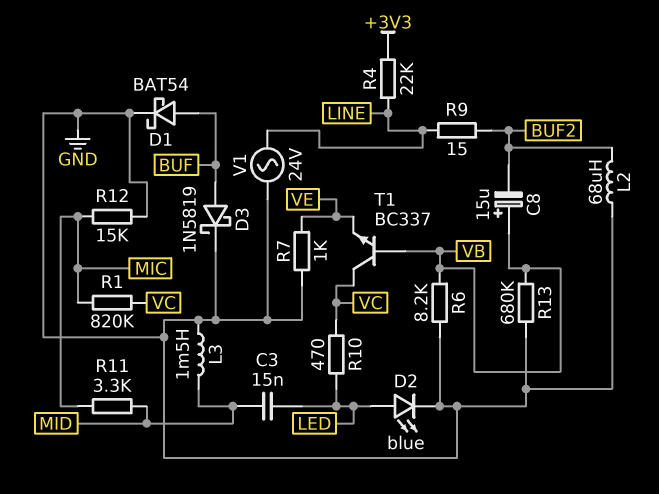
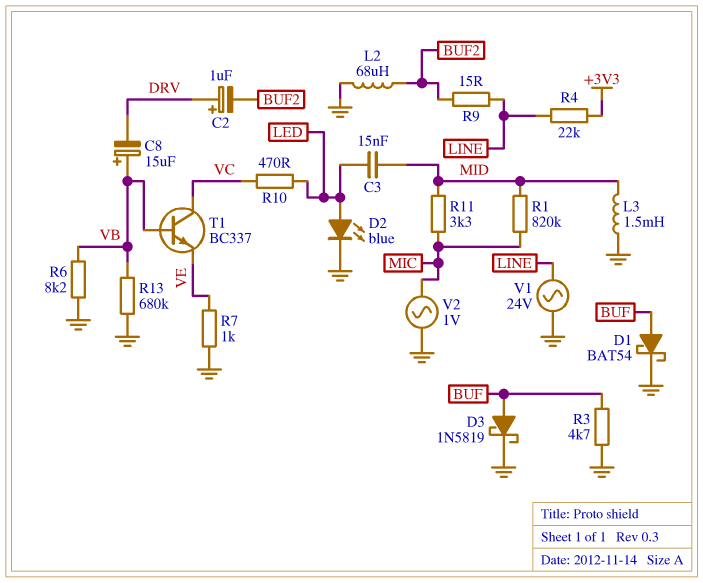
C2: none -> 1uF (plus DRV, minus BUF2)
C8: 15uF (plus VB, minus BUF2) -> 15uF (plus VB, minus DRV)
R1: 820k (MIC, VC) -> 820k (MIC, MID)
R3: none -> 4.7k (BUF, GND)
R12: 15k (GND, MIC) -> none
V2: none -> AC 1V (GND, MIC)

